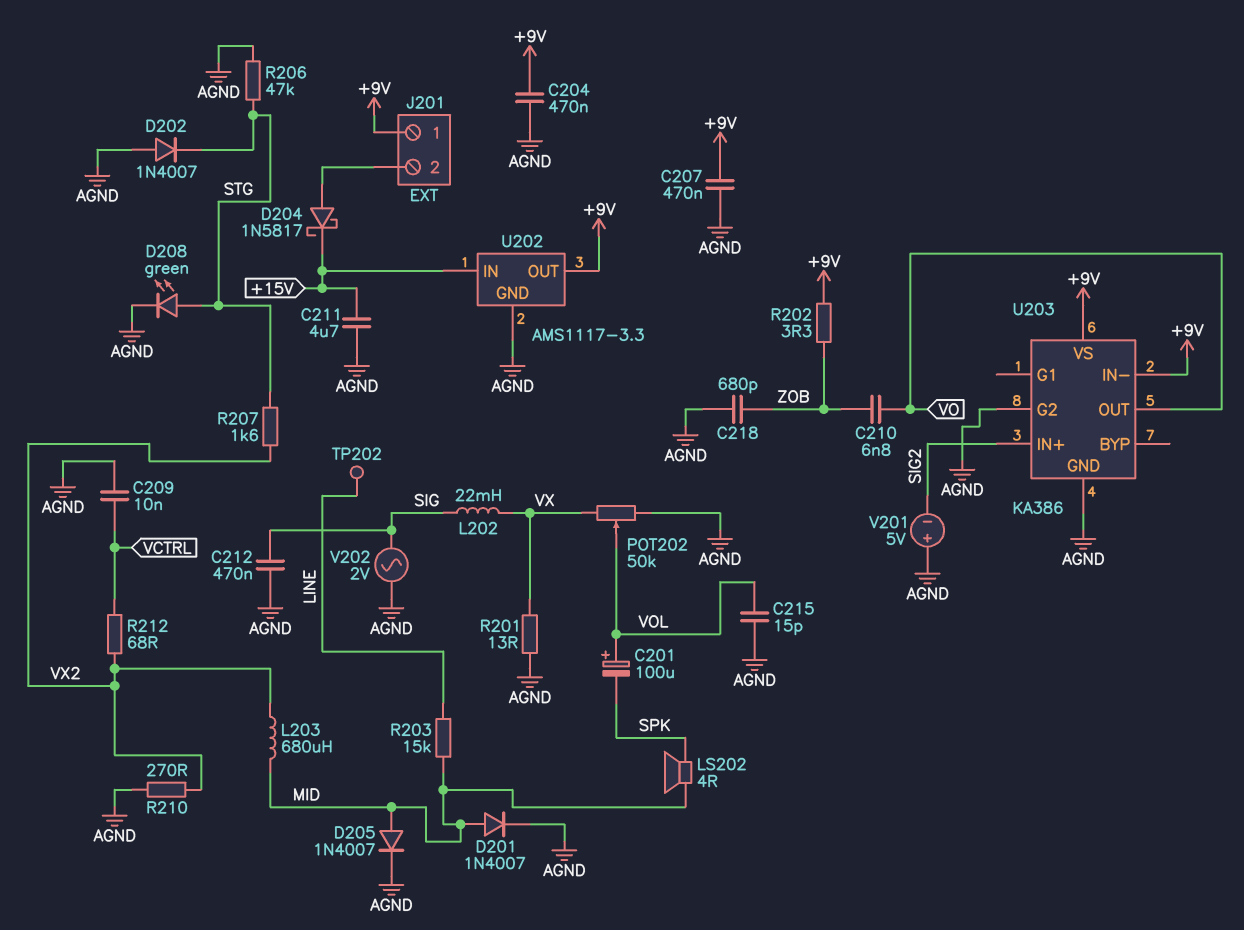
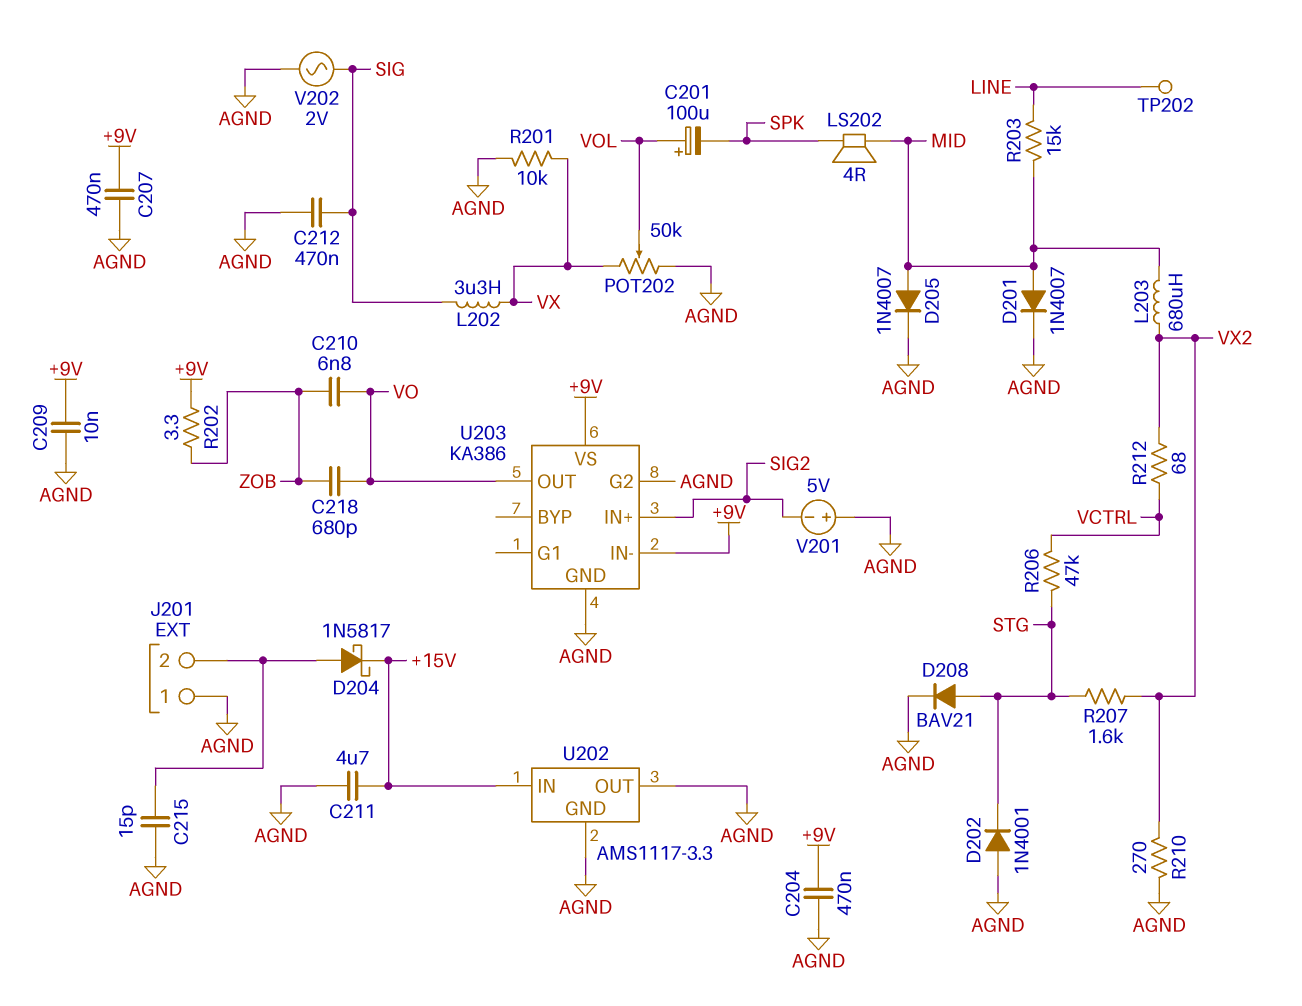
C209: 10nF (AGND, VCTRL) -> 10nF (+9V, AGND)
C215: 15pF (AGND, VOL) -> 15pF (AGND, J201/2)
C218: 680pF (AGND, ZOB) -> 680pF (VO, ZOB)
D202: diode 1N4007 (A AGND, K STG) -> diode 1N4001 (A AGND, K STG)
D208: LED green (A STG, K AGND) -> diode BAV21 (A STG, K AGND)
J201 pin 1: +9V -> AGND
L202: 22mH (SIG, VX) -> 3.3uH (SIG, VX)
R201: 13 (AGND, VX) -> 10k (AGND, VX)
R206: 47k (AGND, STG) -> 47k (STG, VCTRL)
U202 pin OUT: +9V -> AGND

